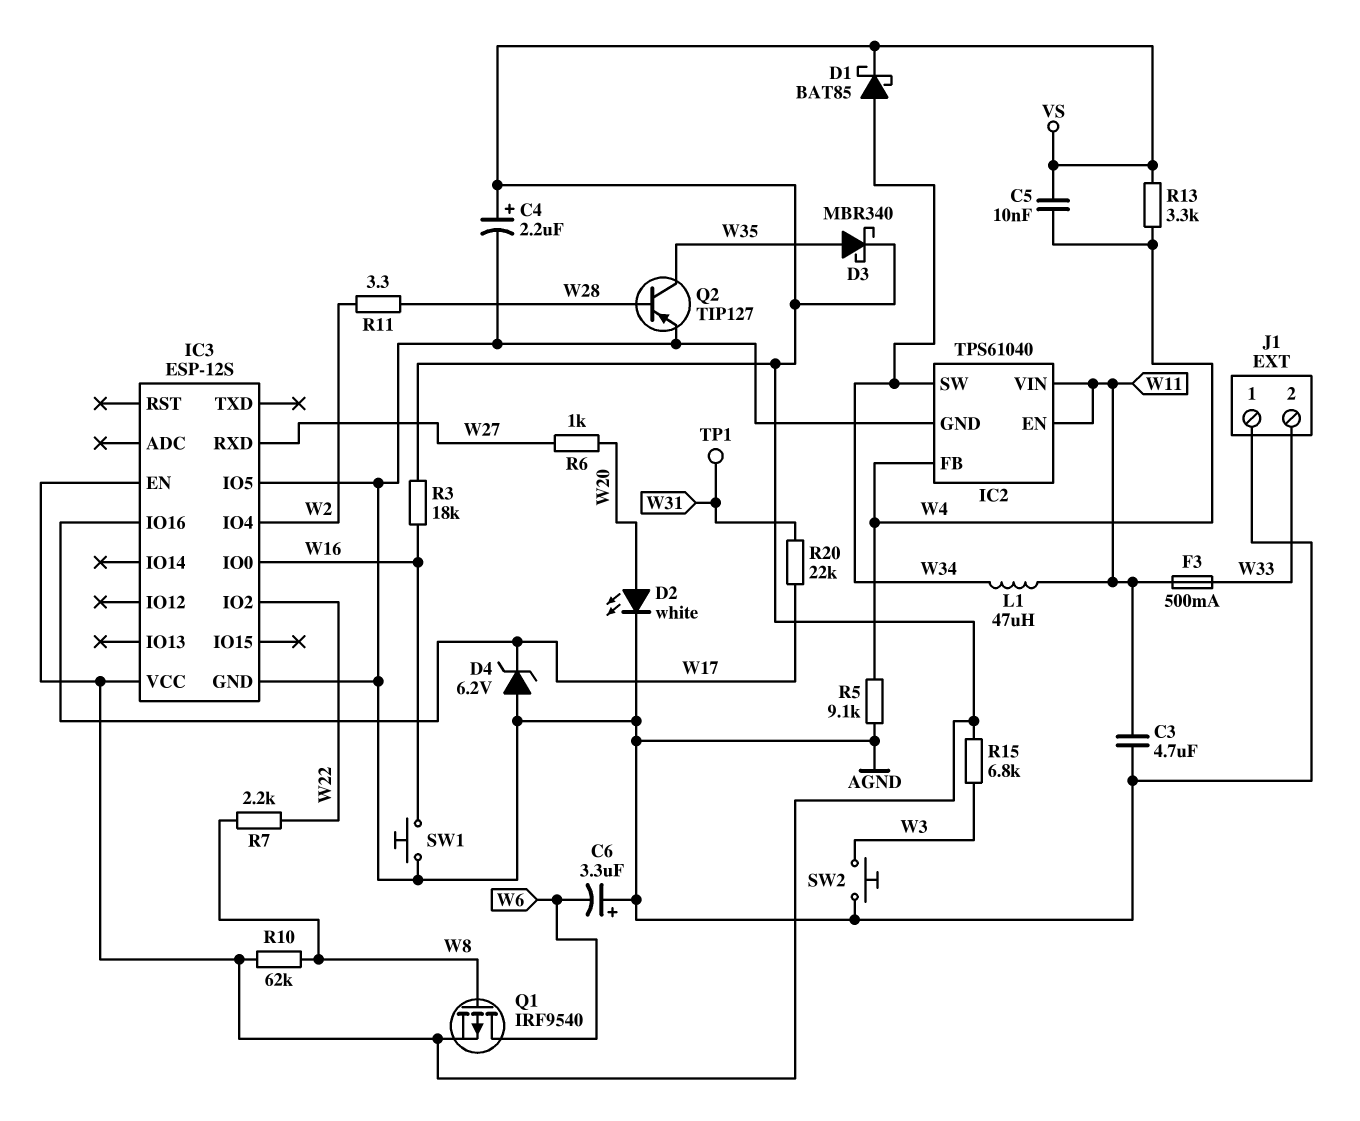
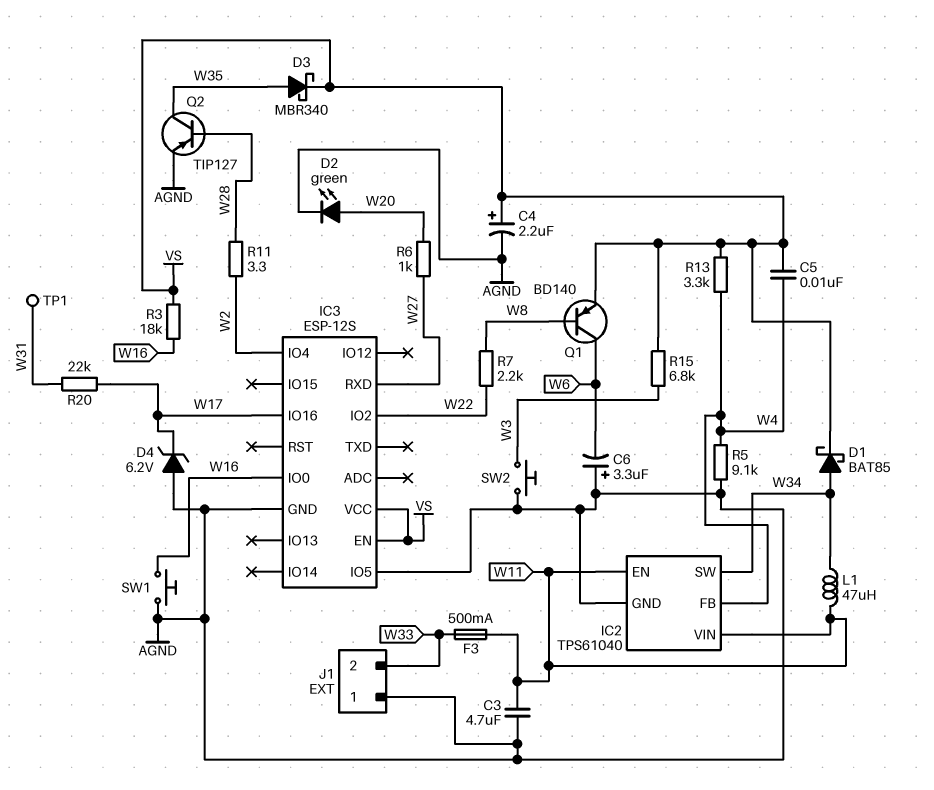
D2: LED white (A W20, K AGND) -> LED green (A W20, K AGND)
Q1: PMOS IRF9540 (G W8, D W6, S VS) -> PNP BD140 (B W8, C W6, E VS)
R10: 62k (VS, W8) -> none

